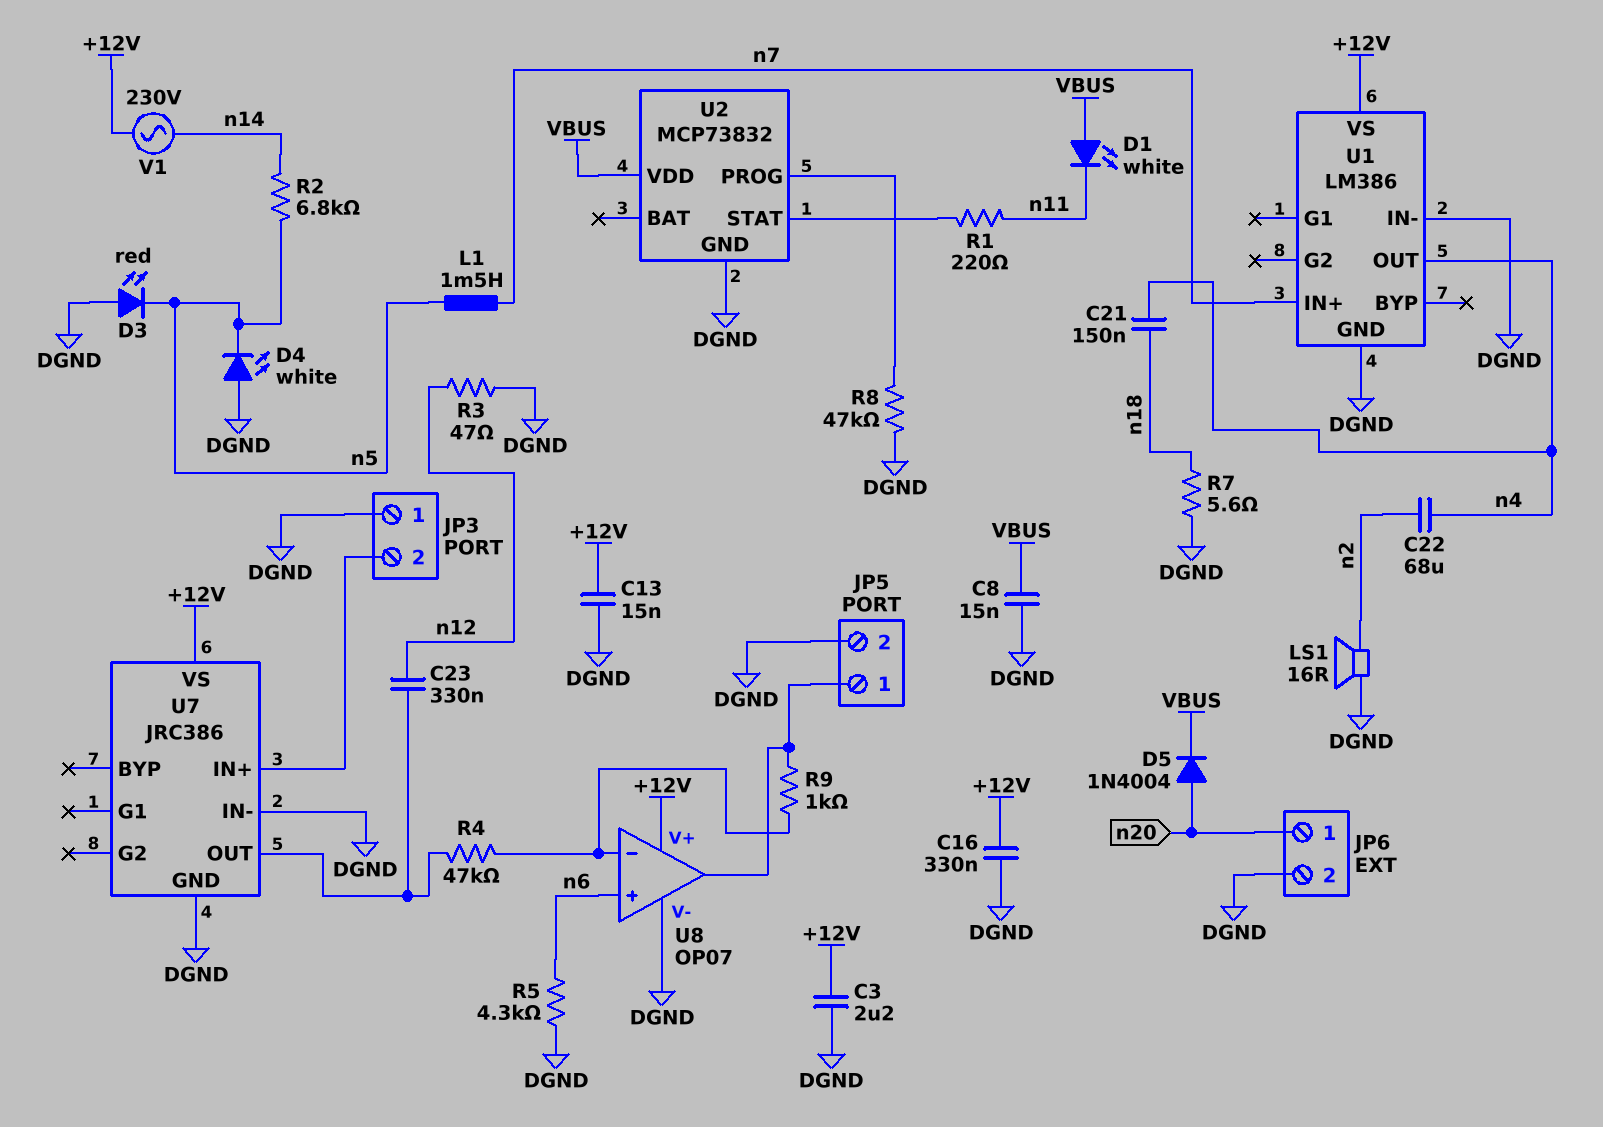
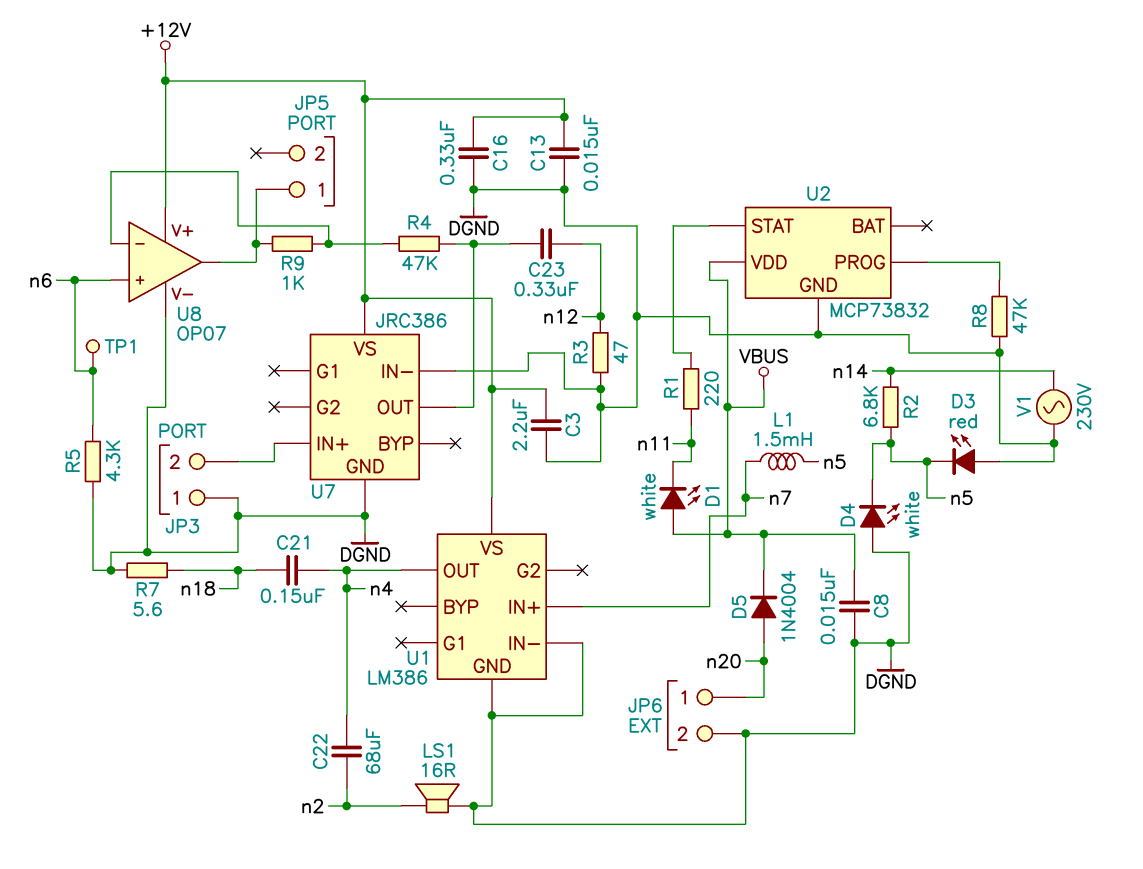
JP5 pin 2: DGND -> none
TP1: none -> test point (n6)
V1: AC 230V (+12V, n14) -> AC 230V (DGND, n14)

